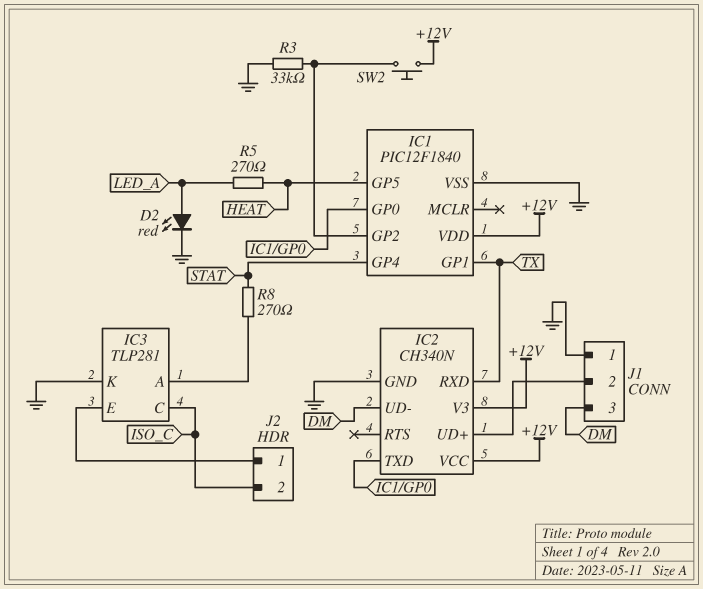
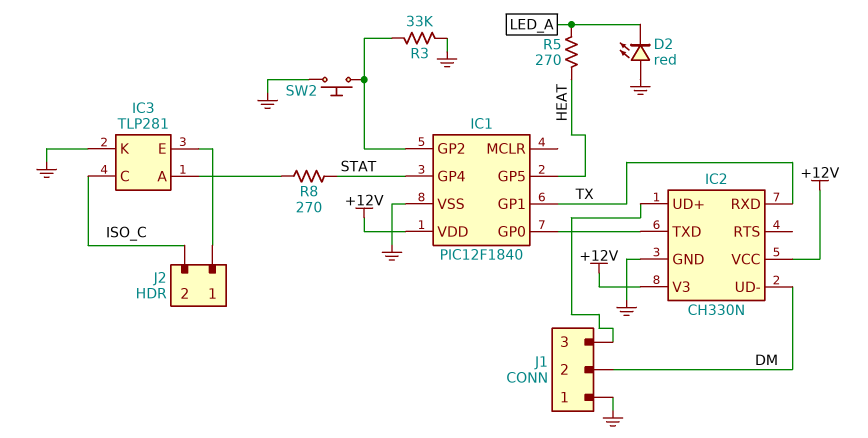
D2: LED red (A LED_A, K GND) -> LED red (A GND, K LED_A)
IC2: CH340N -> CH330N
J1 pin 2: IC2/UD+ -> DM
J1 pin 3: DM -> IC2/UD+
SW2: button (+12V, IC1/GP2) -> button (GND, IC1/GP2)

